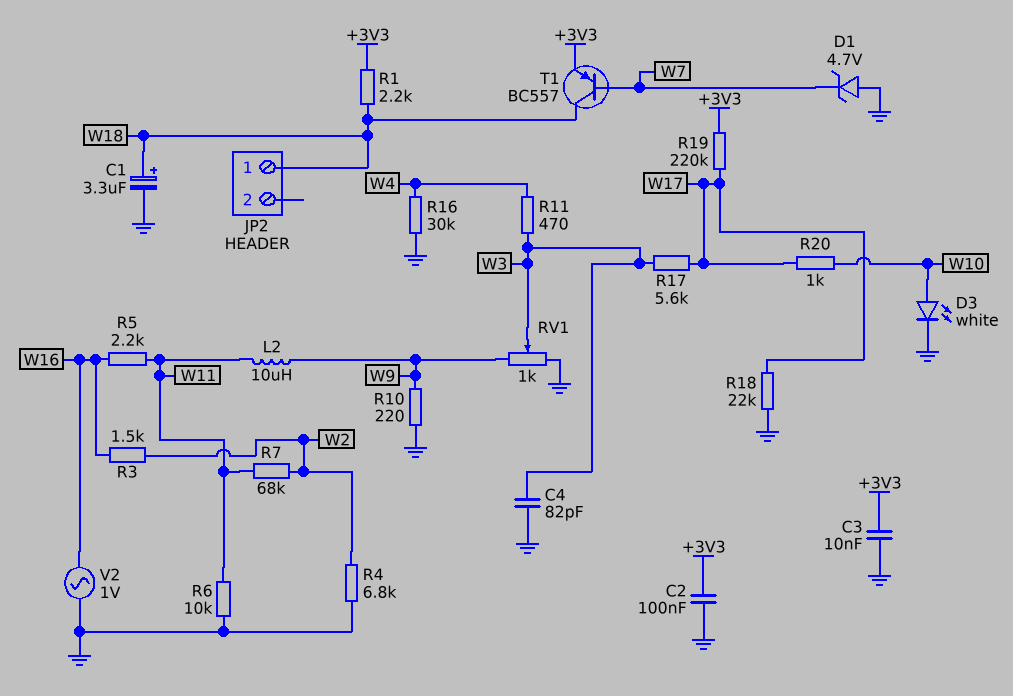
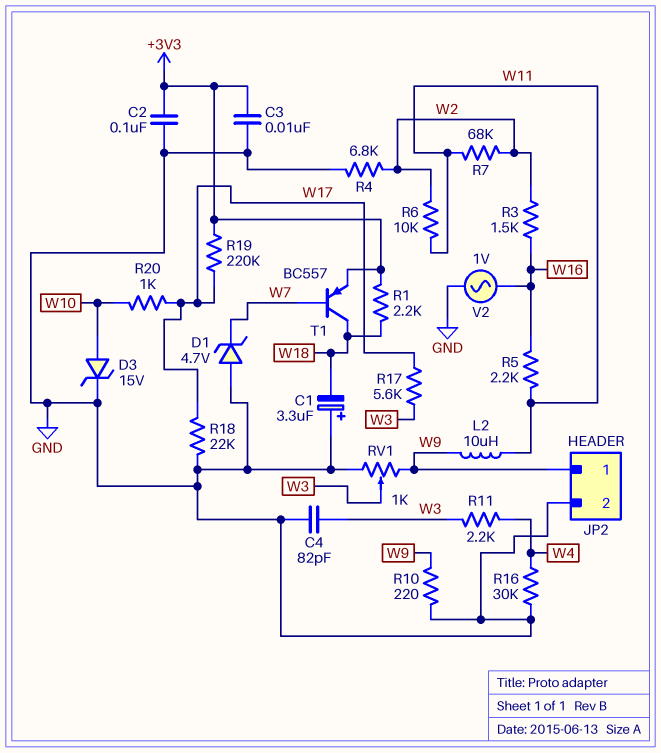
C1: 3.3uF (plus W18, minus GND) -> 3.3uF (plus GND, minus W18)
D3: LED white (A W10, K GND) -> zener 15V (A W10, K GND)
JP2 pin 1: W18 -> W9
JP2 pin 2: none -> GND
R6: 10k (GND, W11) -> 10k (W2, W11)
R11: 470 (W3, W4) -> 2.2k (W3, W4)

